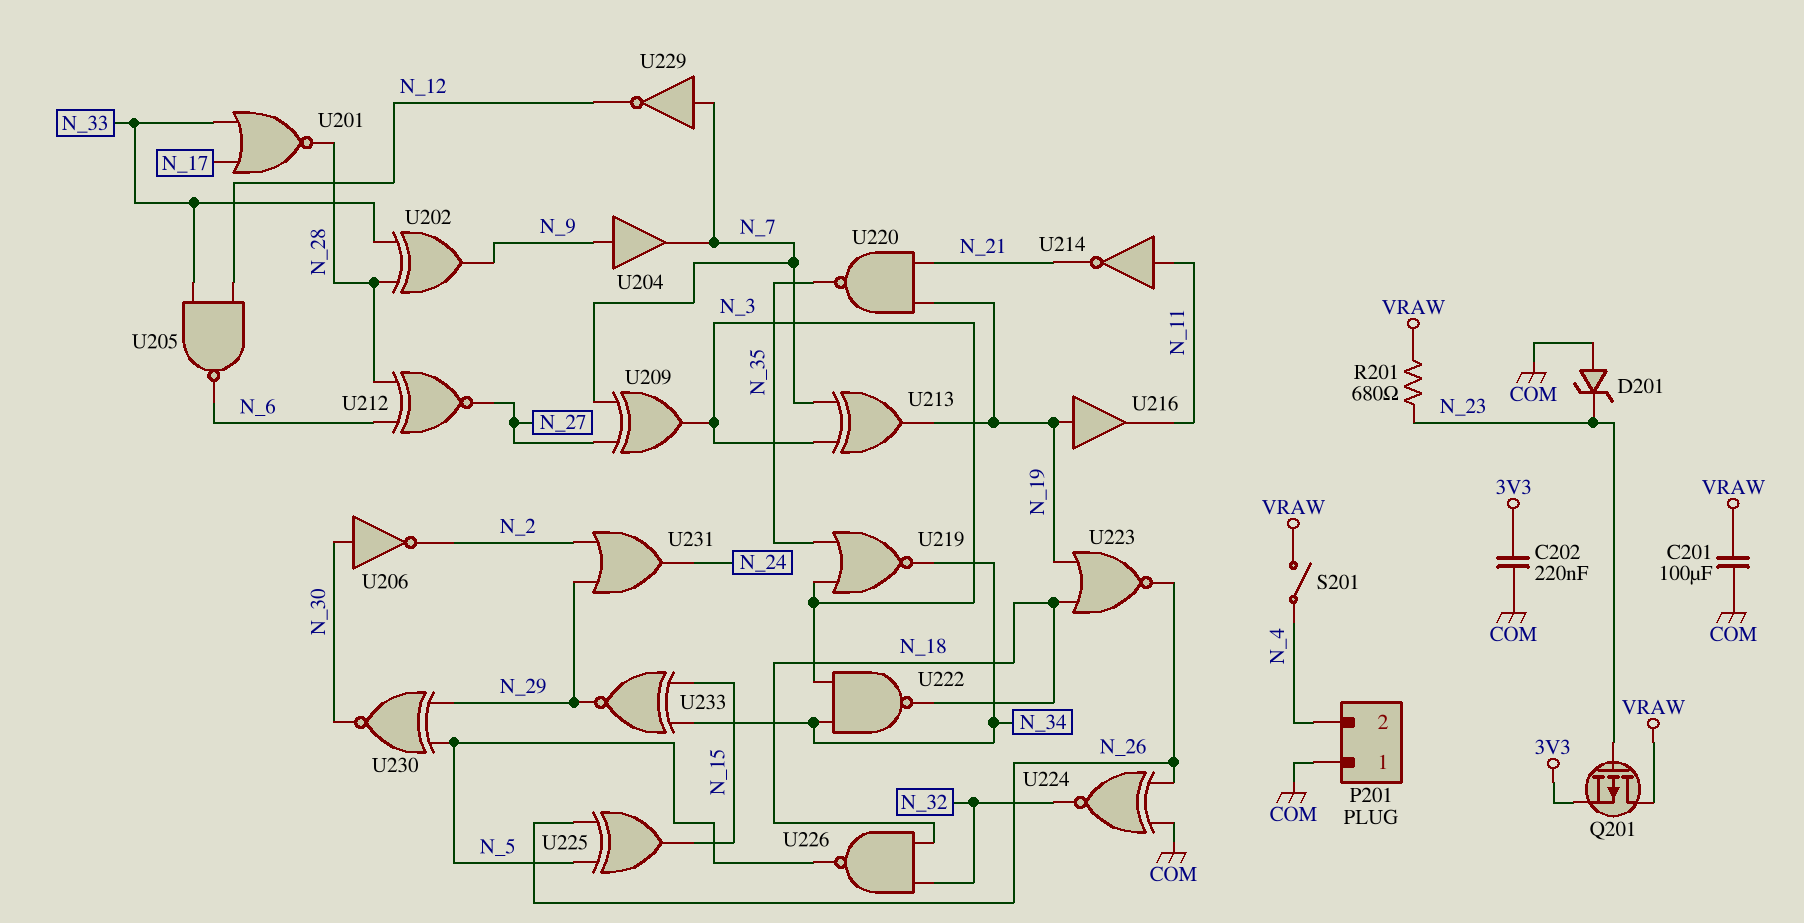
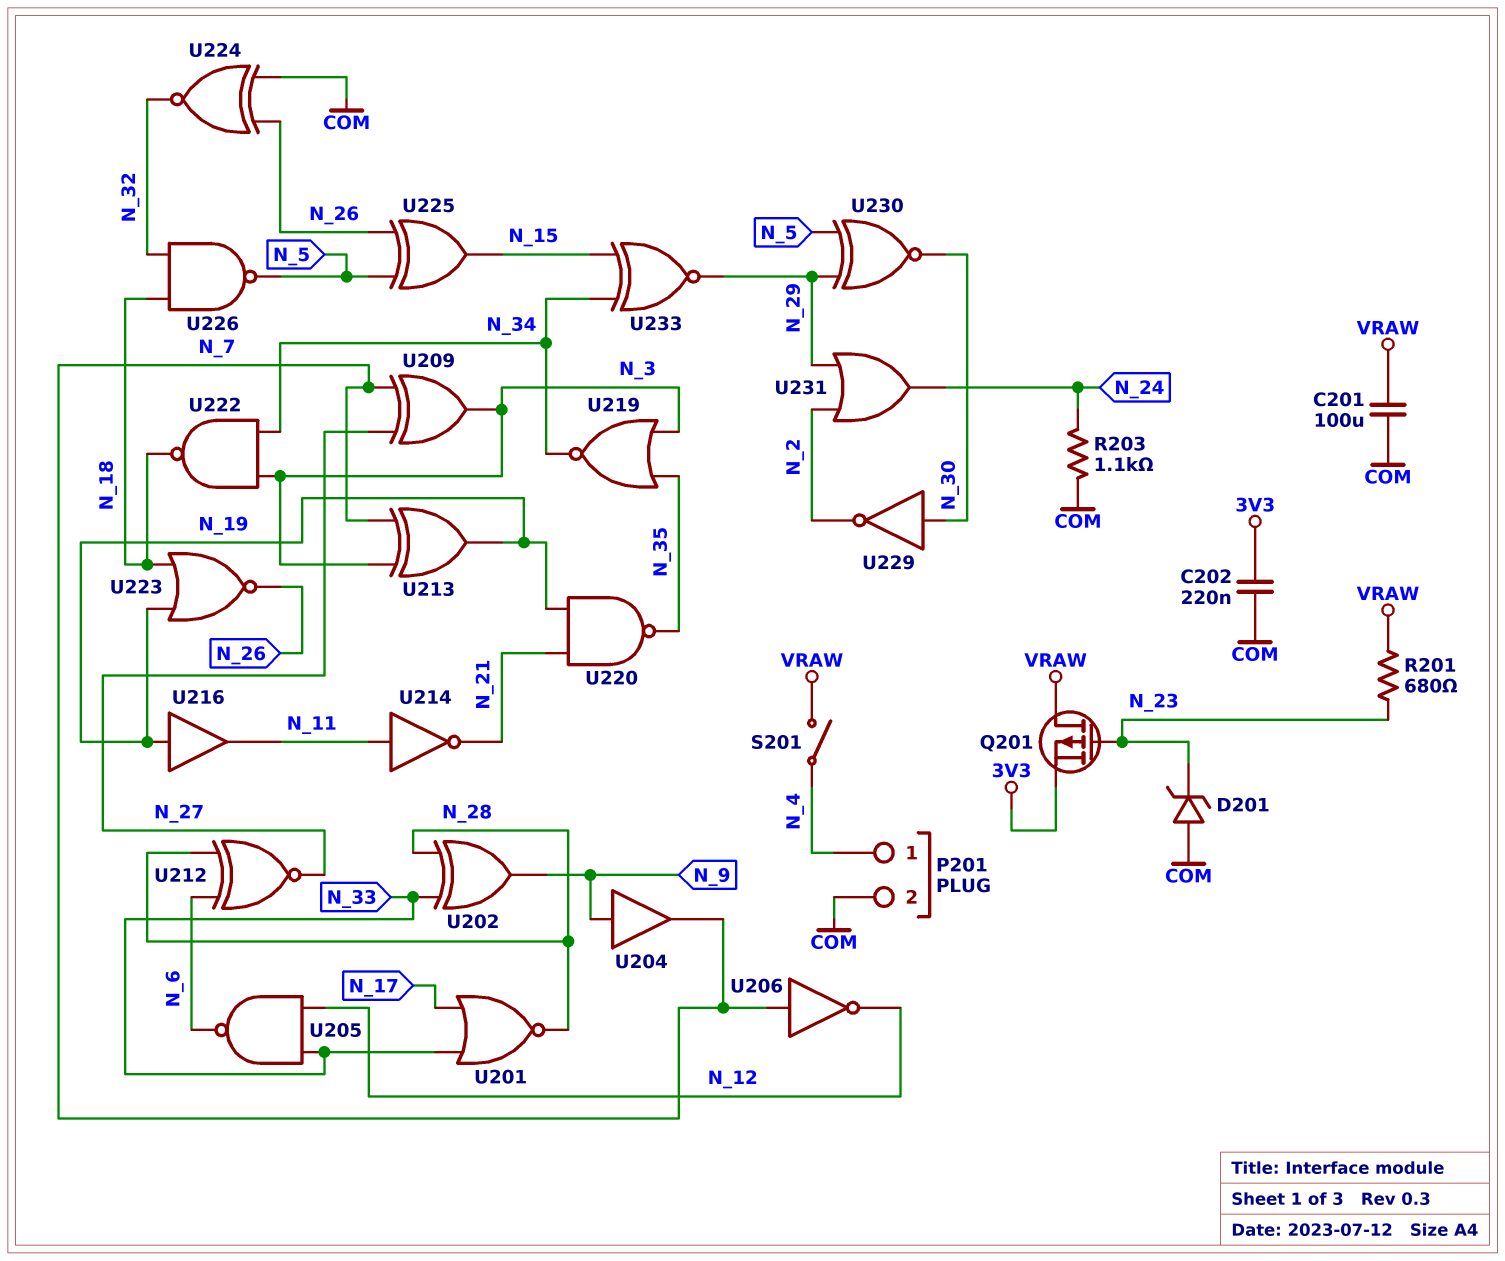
P201 pin 1: COM -> N_4
P201 pin 2: N_4 -> COM
R203: none -> 1.1k (COM, N_24)
U206: NOT (in N_30, out N_2) -> NOT (in N_7, out N_12)
U229: NOT (in N_7, out N_12) -> NOT (in N_30, out N_2)

